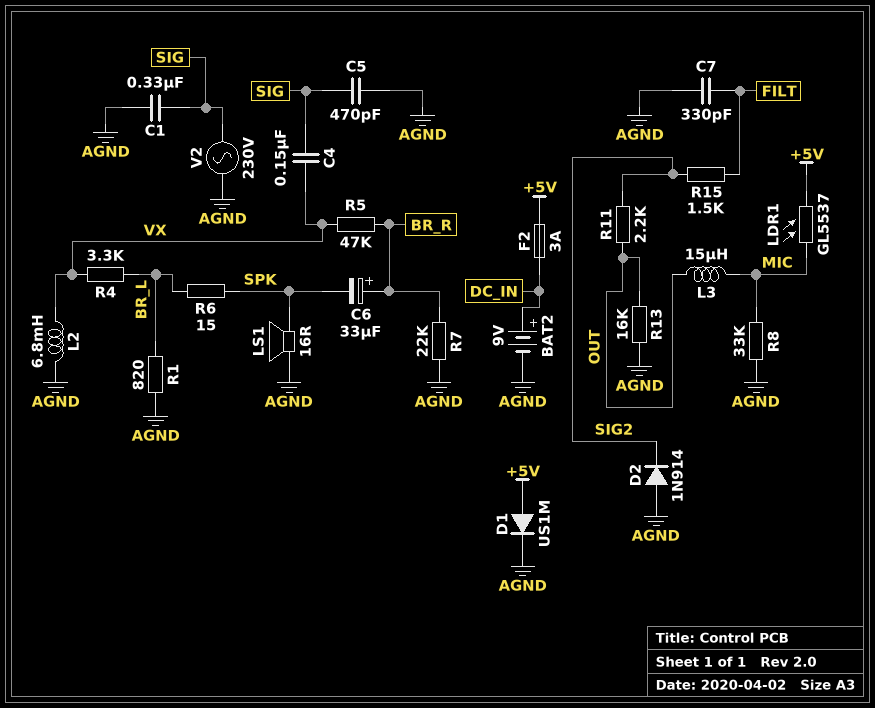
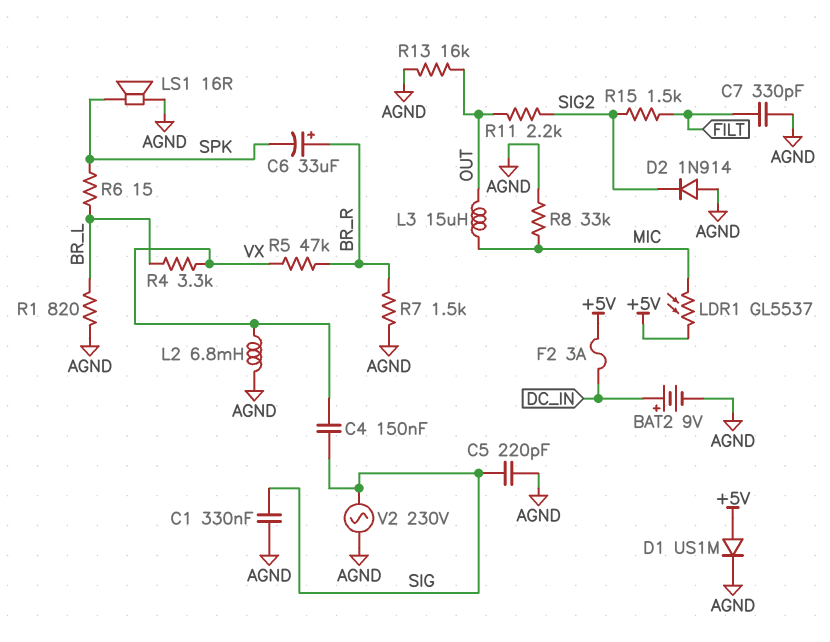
C5: 470pF (AGND, SIG) -> 220pF (AGND, SIG)
R7: 22k (AGND, BR_R) -> 1.5k (AGND, BR_R)

